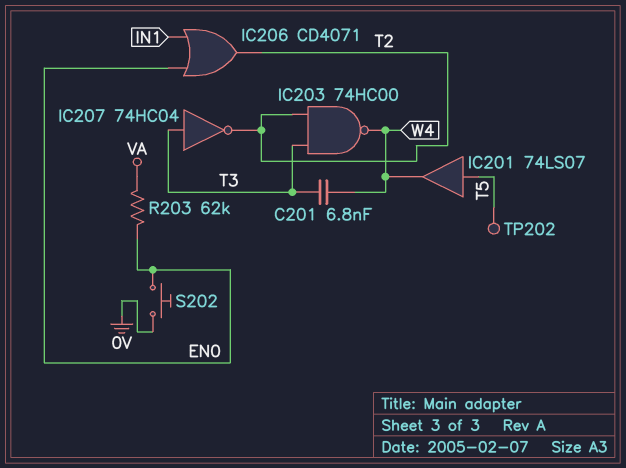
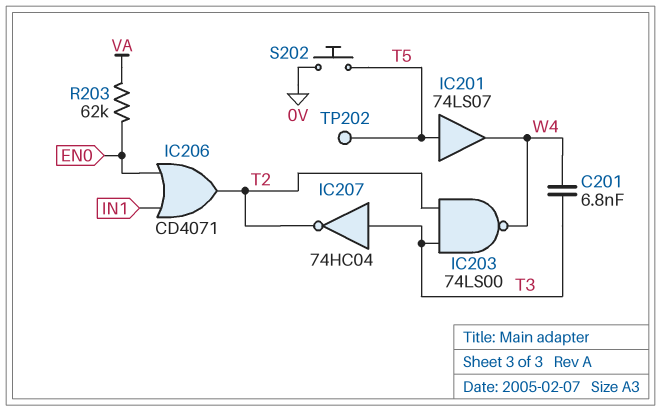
IC203: NAND 74HC00 (in T2, in T3, out W4) -> NAND 74LS00 (in T2, in T3, out W4)
S202: button (0V, EN0) -> button (0V, T5)

